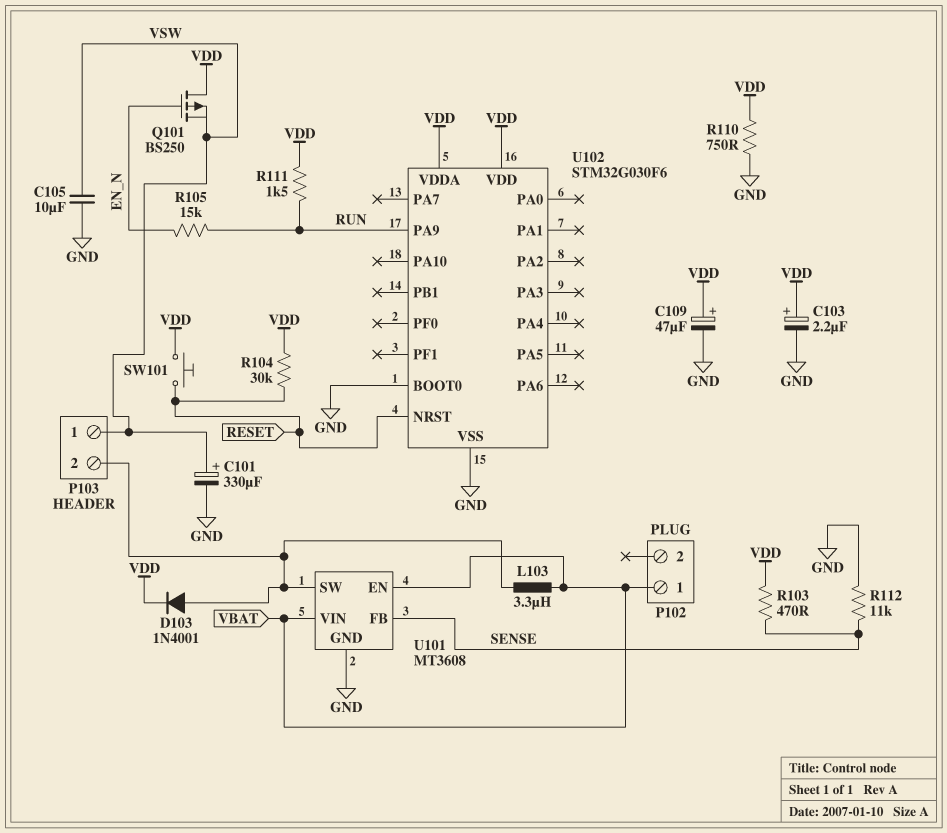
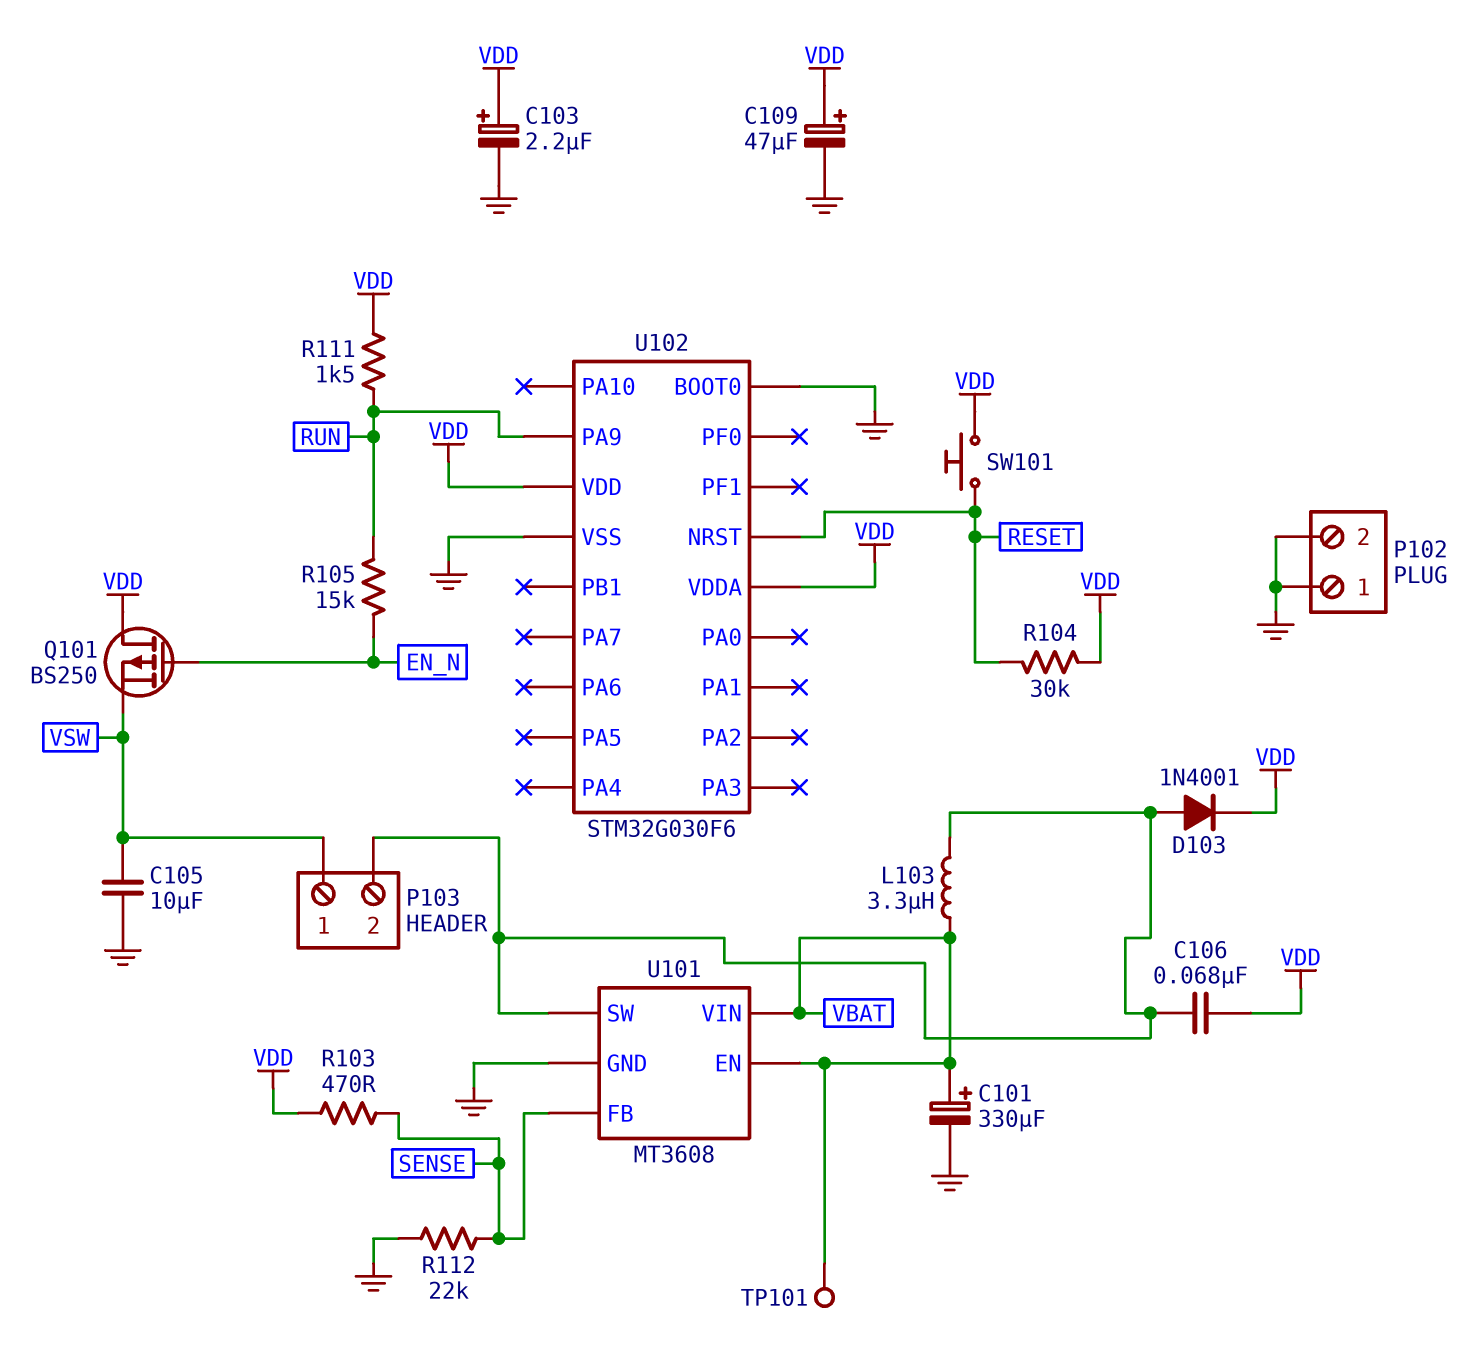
C101: 330uF (plus VSW, minus GND) -> 330uF (plus VBAT, minus GND)
C106: none -> 68nF (P103/2, VDD)
P102 pin 1: VBAT -> GND
P102 pin 2: none -> GND
R110: 750 (GND, VDD) -> none
R112: 11k (GND, SENSE) -> 22k (GND, SENSE)
TP101: none -> test point (VBAT)

